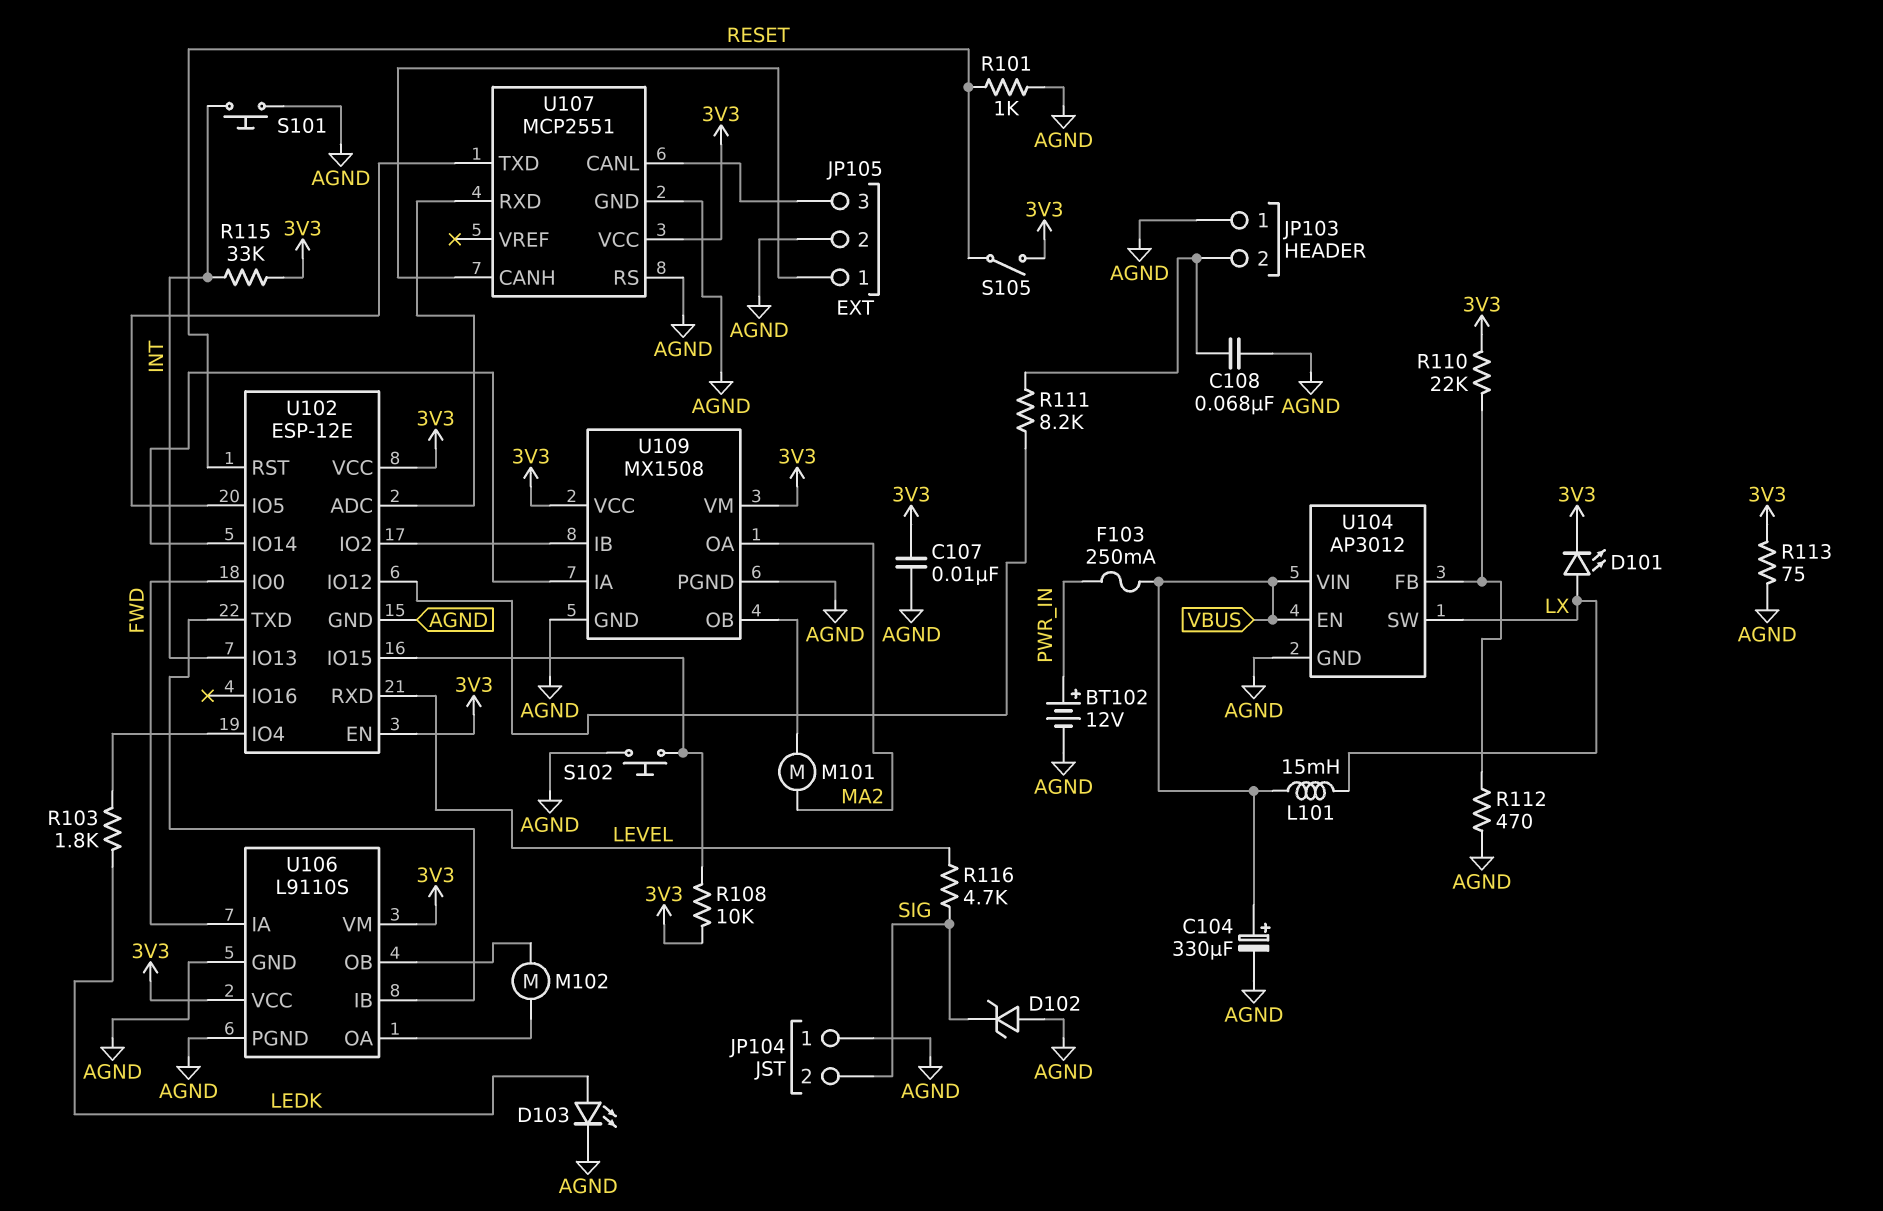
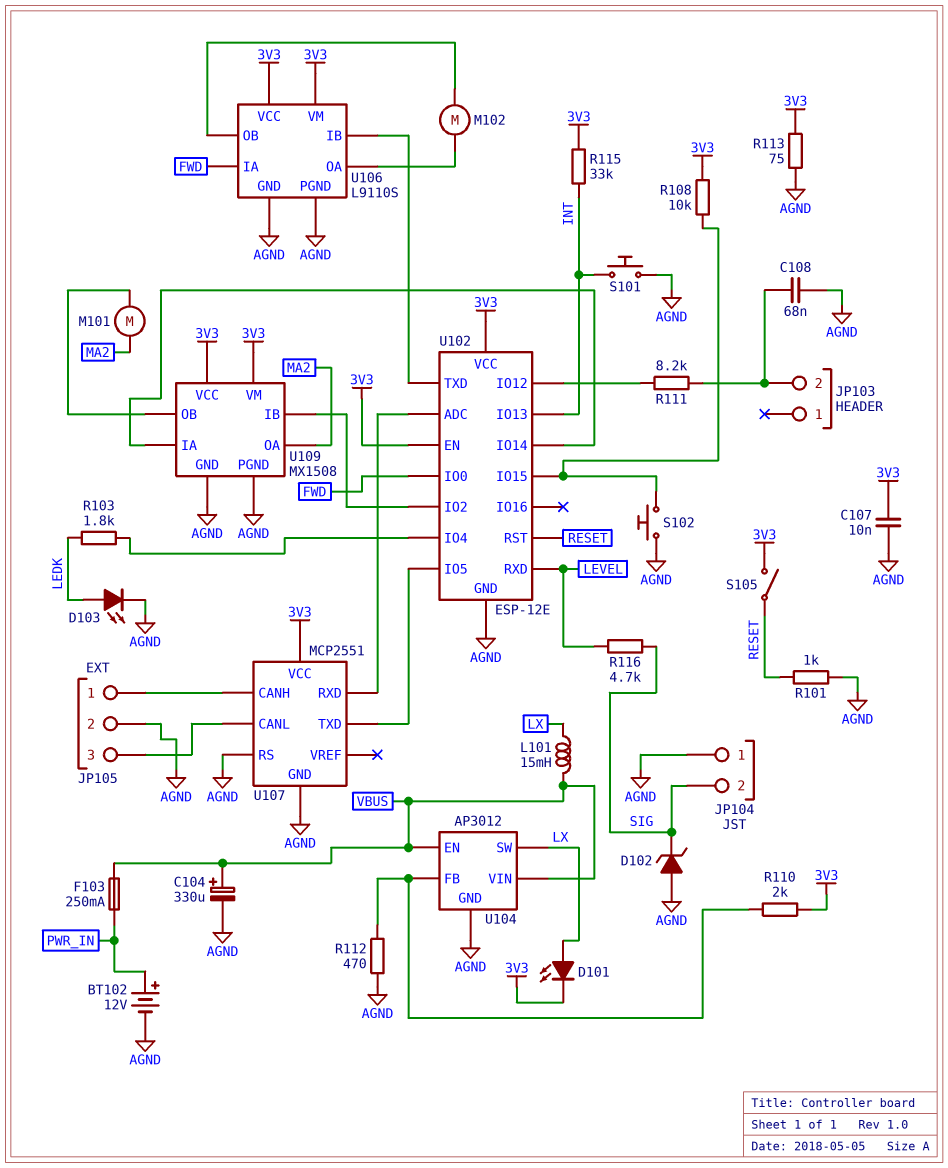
JP103 pin 1: AGND -> none
R110: 22k (3V3, U104/FB) -> 2k (3V3, U104/FB)

